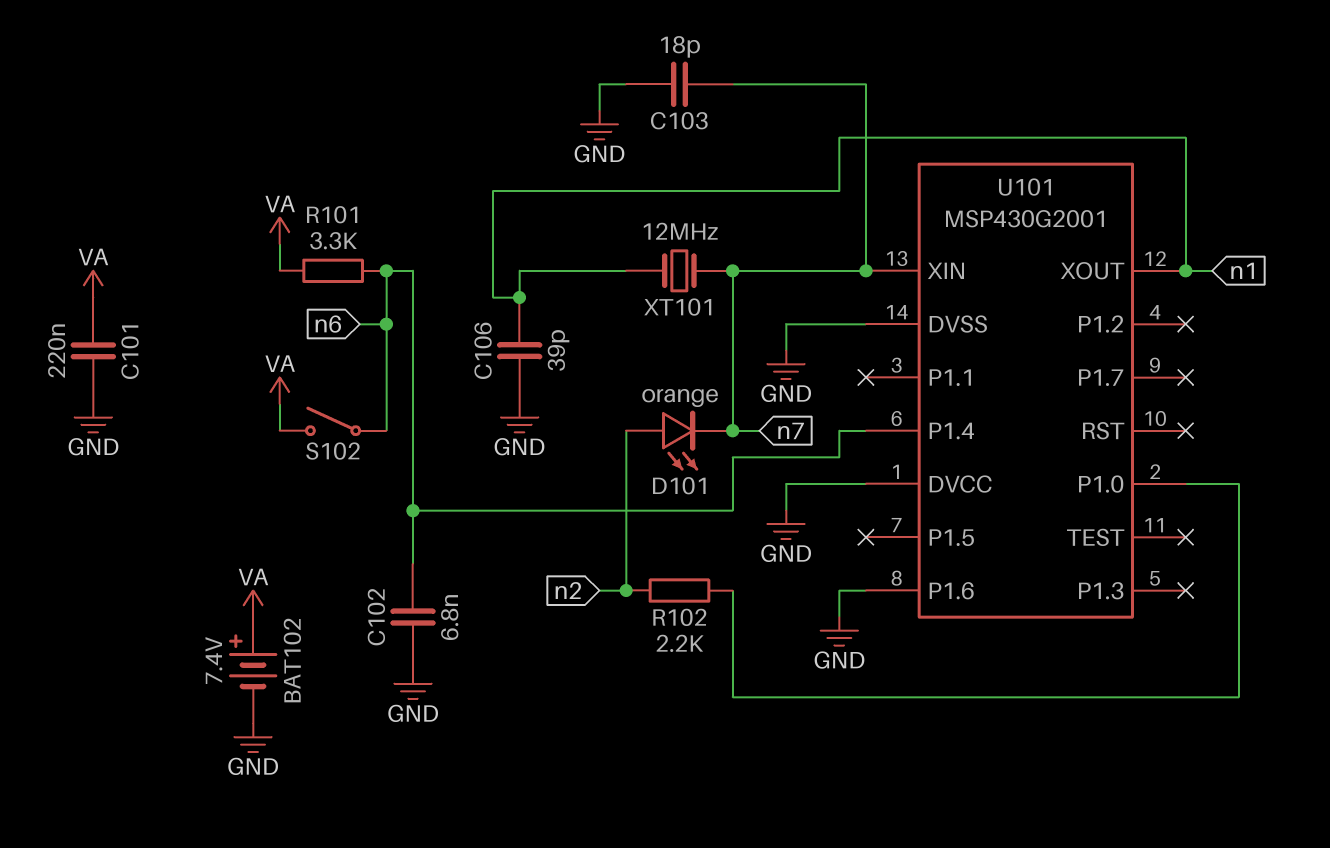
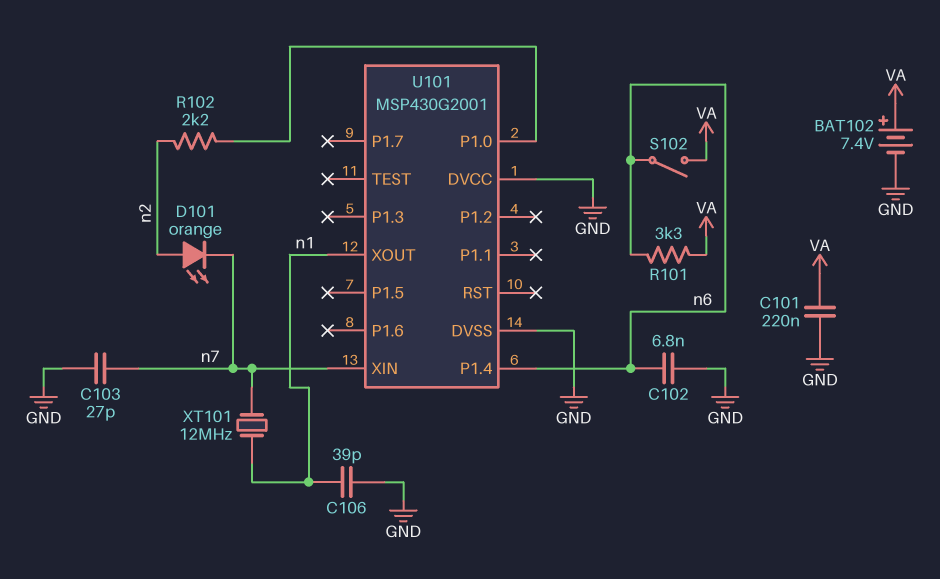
C103: 18pF (GND, n7) -> 27pF (GND, n7)
U101 pin P1.6: GND -> none

